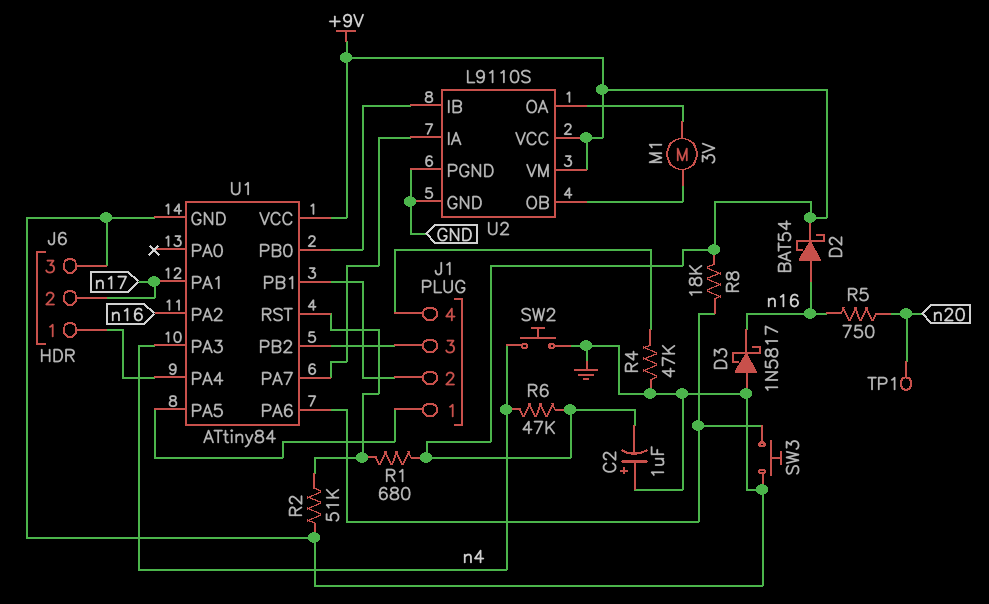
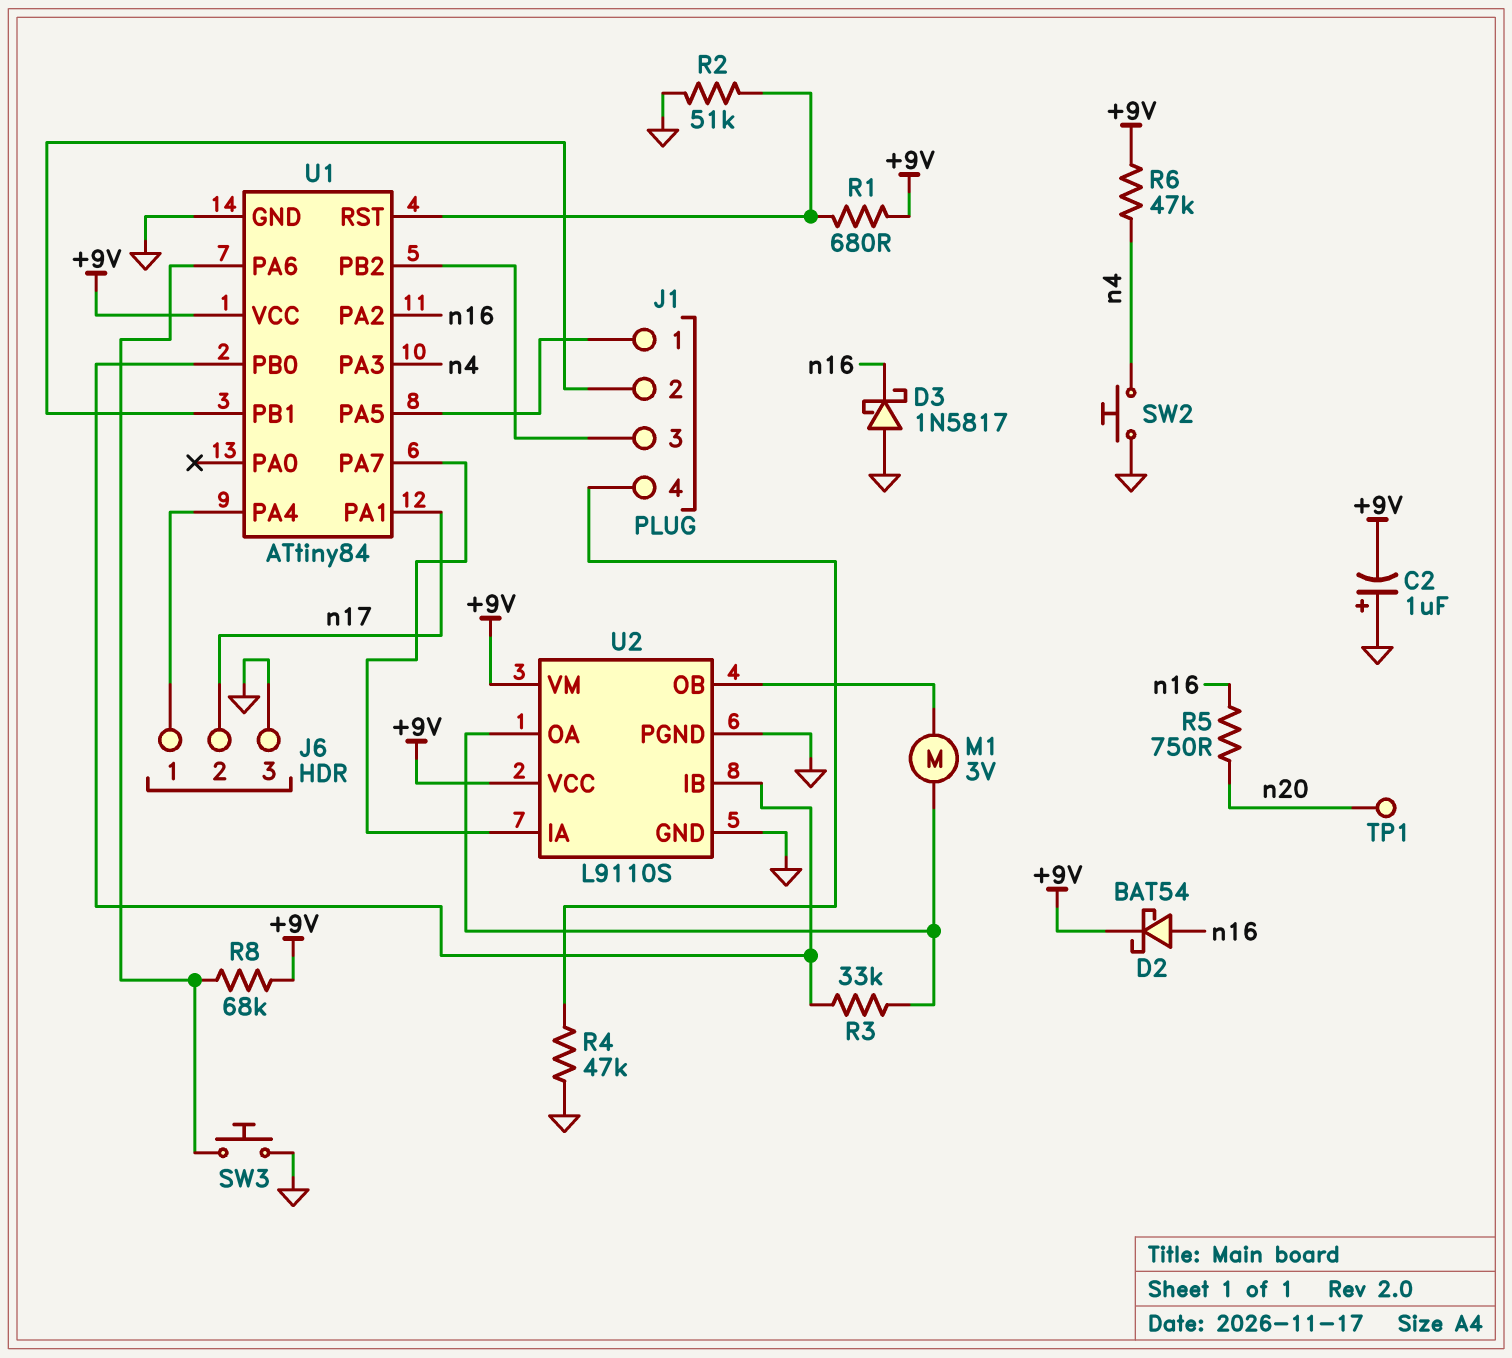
R3: none -> 33k (U1/PB0, U2/OA)
R8: 18k (+9V, U1/PA6) -> 68k (+9V, U1/PA6)

